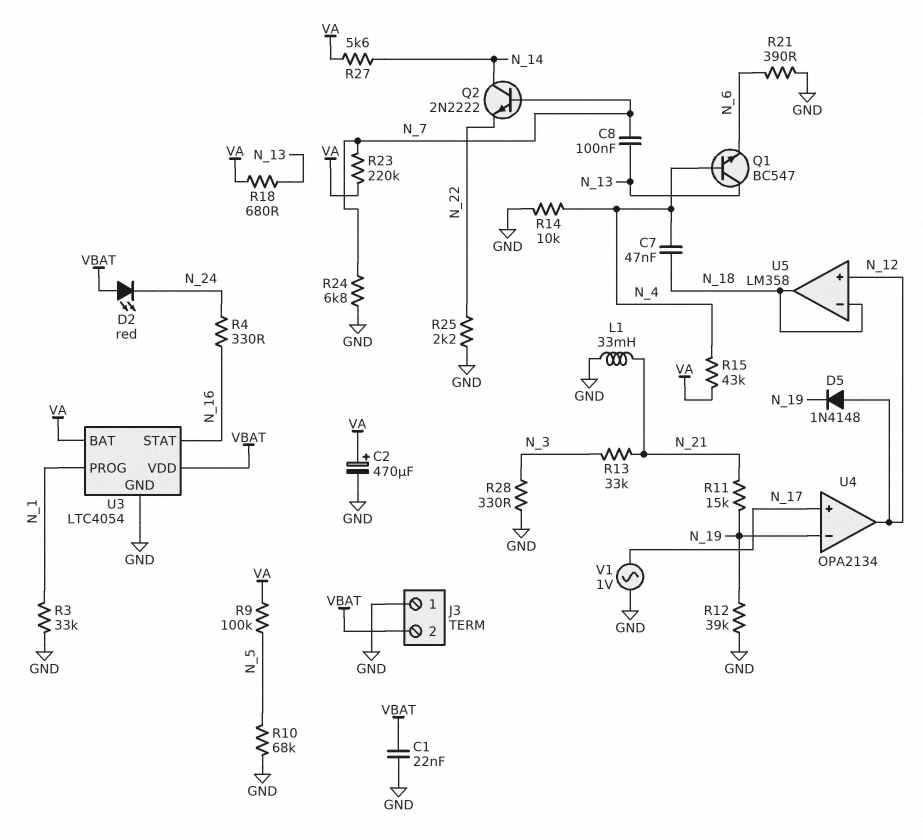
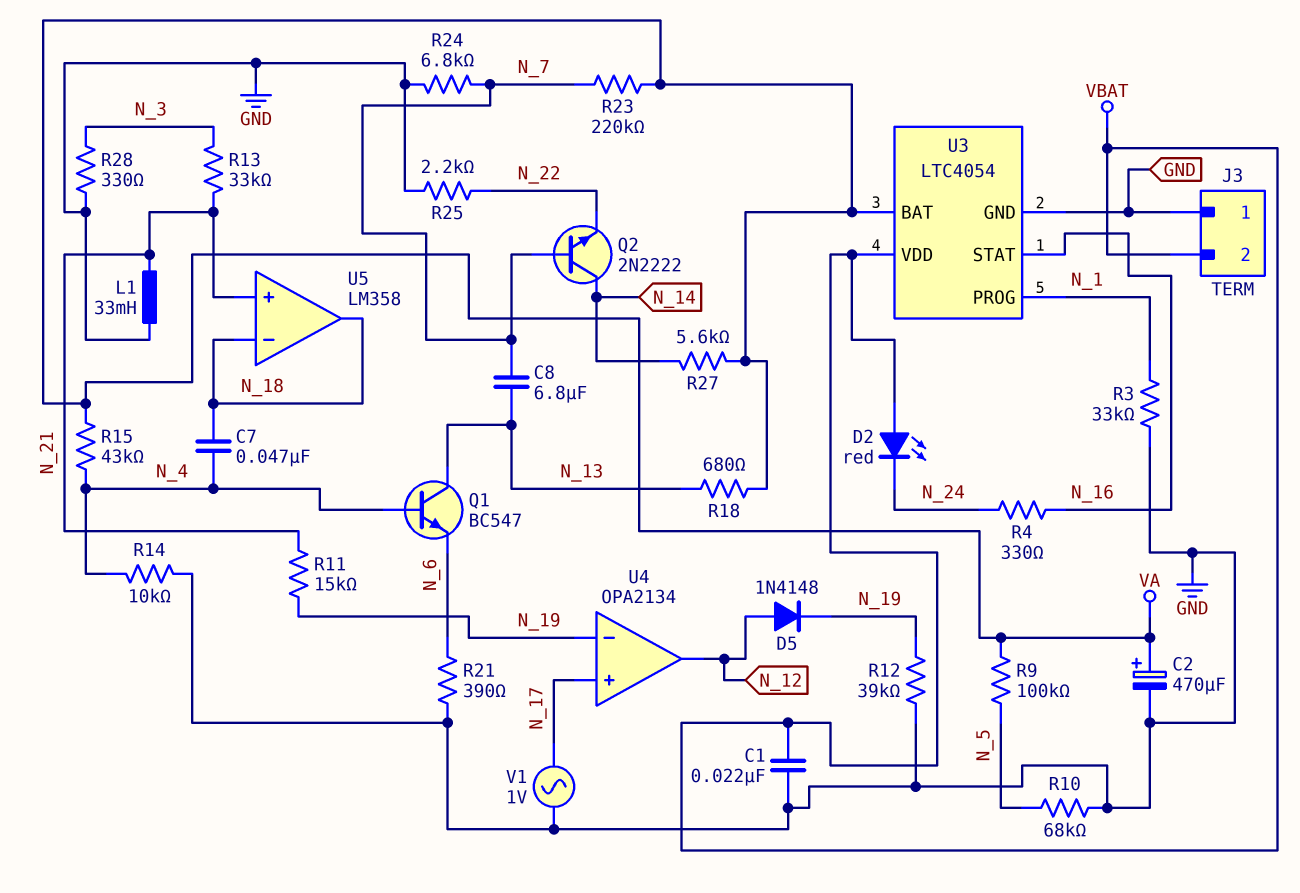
C8: 100nF (N_7, N_13) -> 6.8uF (N_7, N_13)
U5 pin in+: N_12 -> N_21

